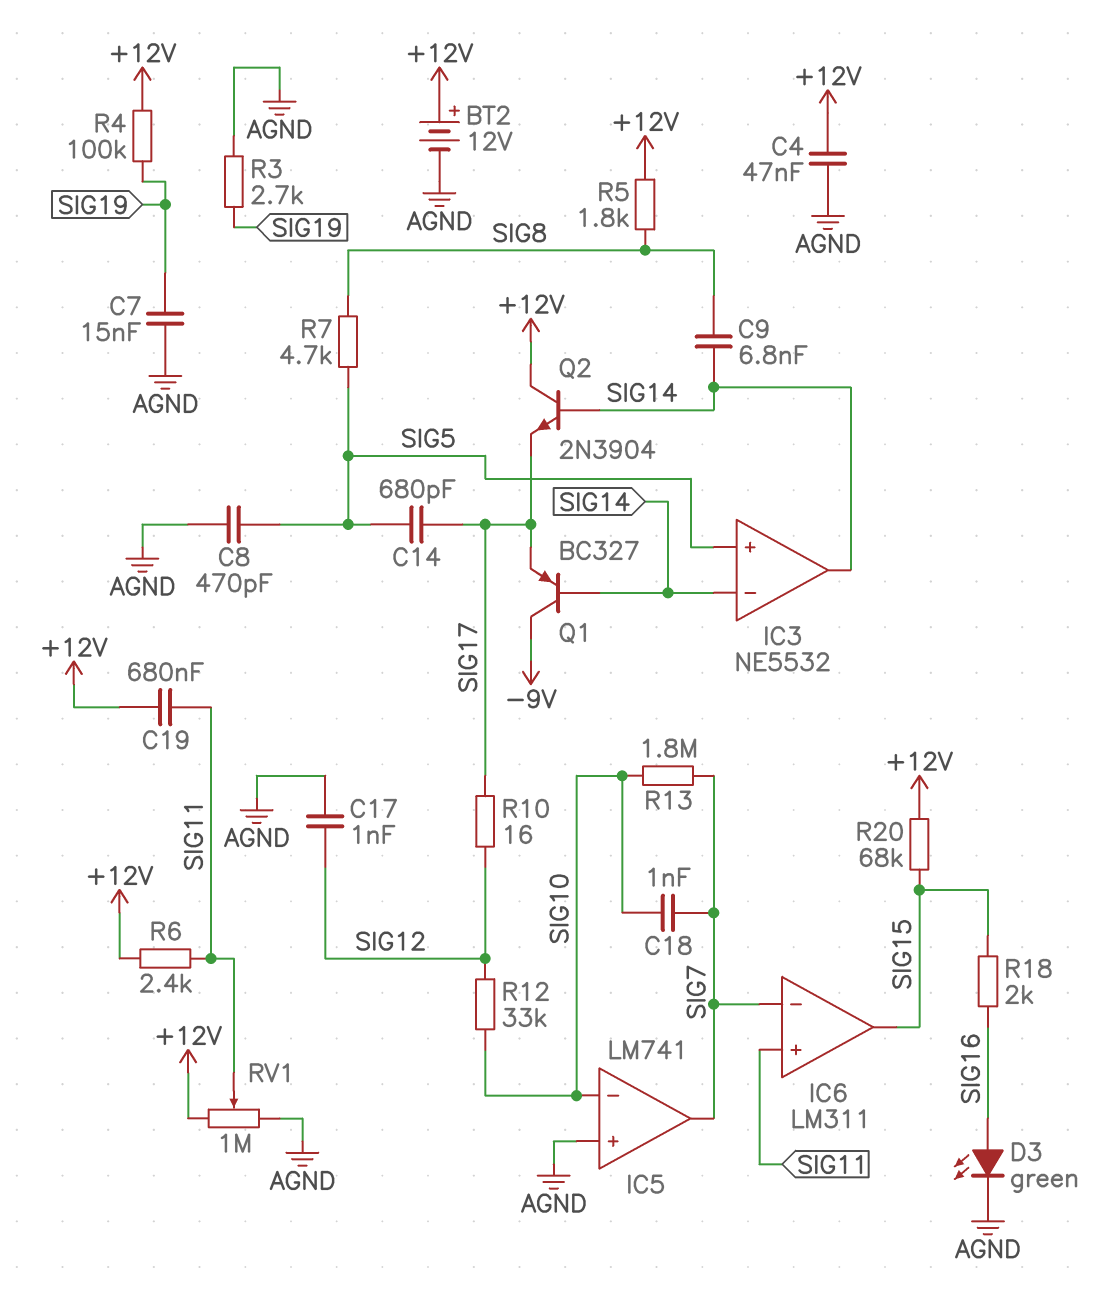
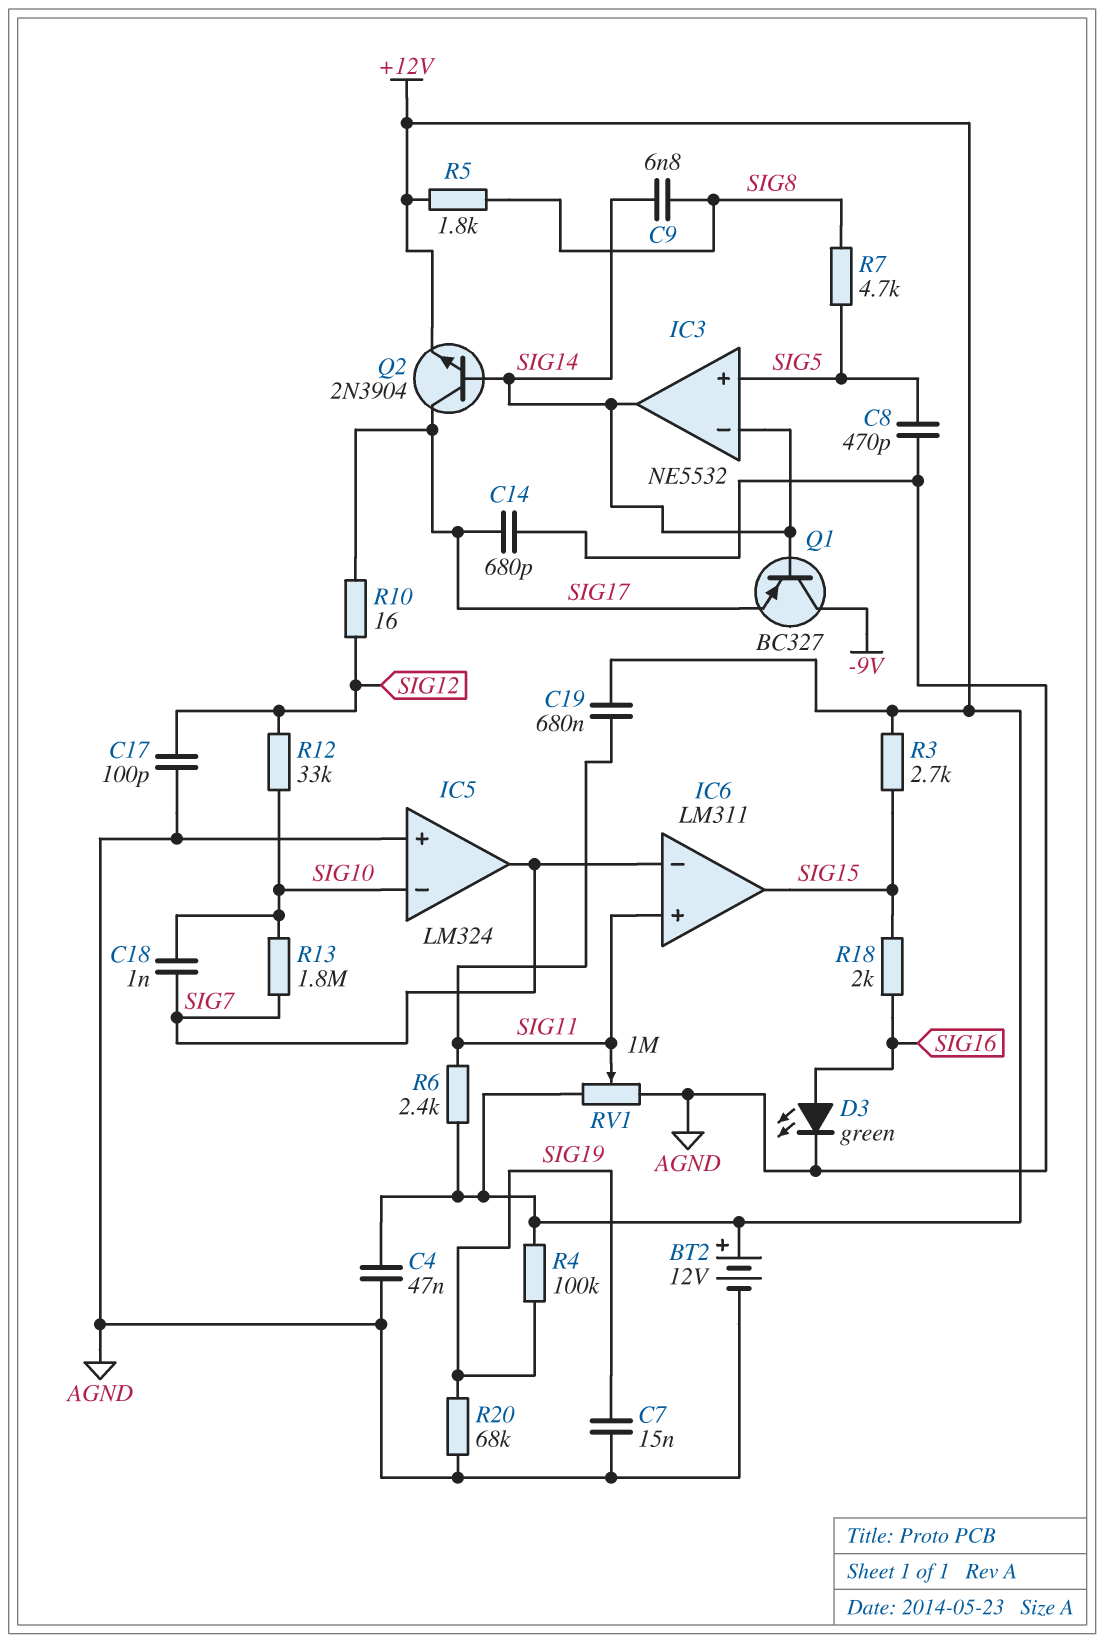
C14: 680pF (SIG5, SIG17) -> 680pF (AGND, SIG17)
C17: 1nF (AGND, SIG12) -> 100pF (AGND, SIG12)
IC5: LM741 -> LM324
Q2: NPN 2N3904 (B SIG14, C +12V, E SIG17) -> NPN 2N3904 (B SIG14, C SIG17, E +12V)
R3: 2.7k (AGND, SIG19) -> 2.7k (+12V, SIG15)
R20: 68k (+12V, SIG15) -> 68k (AGND, SIG19)

